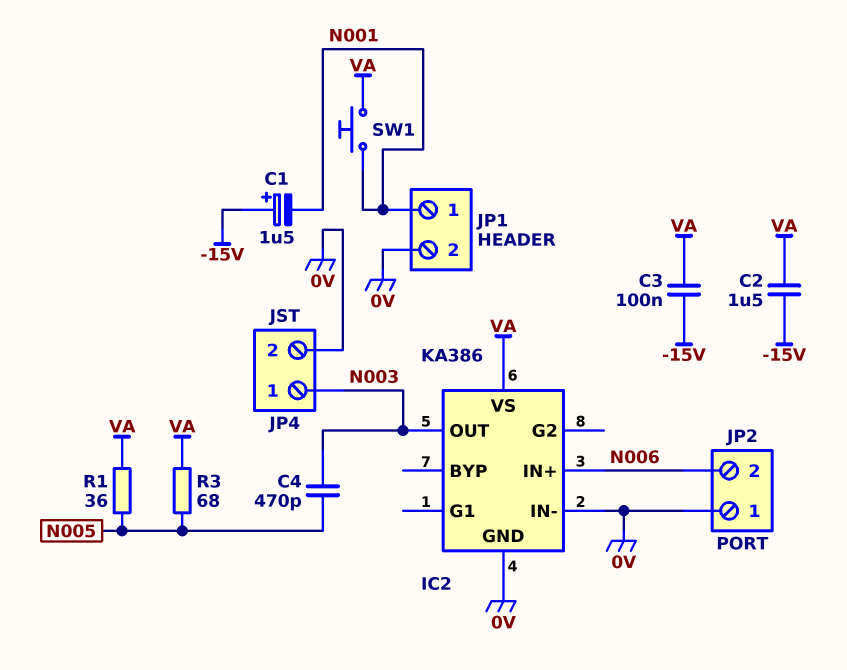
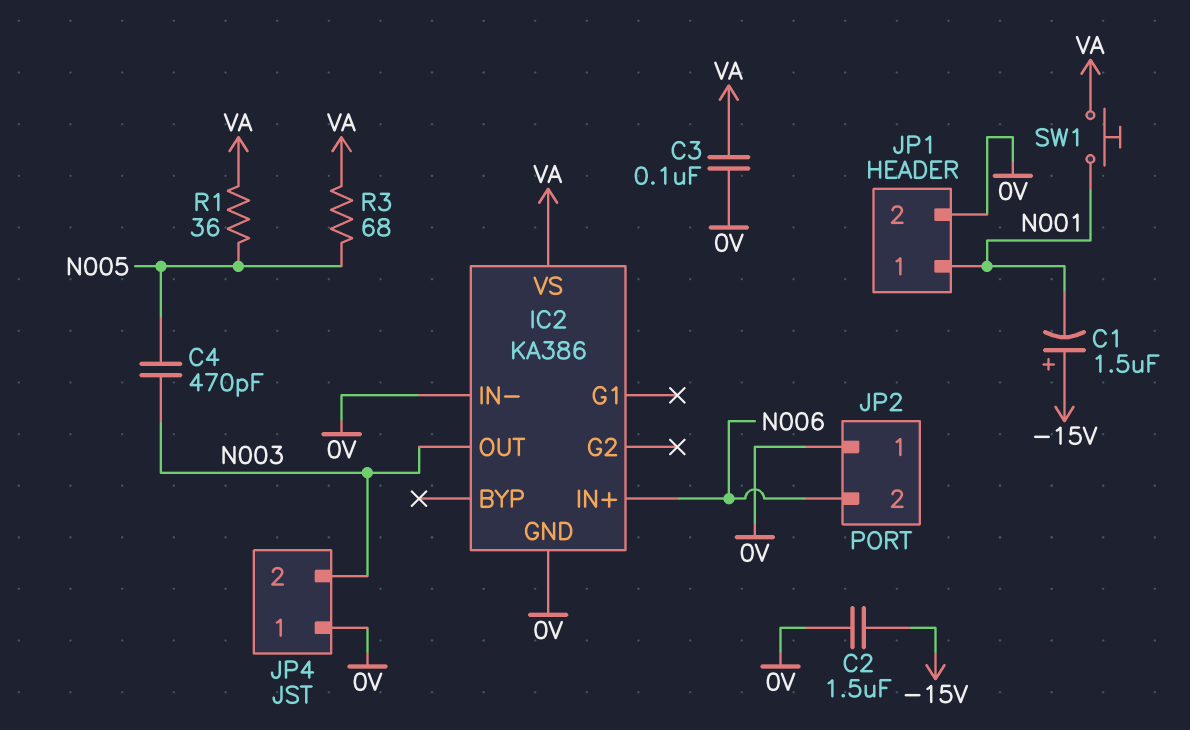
C2: 1.5uF (-15V, VA) -> 1.5uF (-15V, 0V)
C3: 100nF (-15V, VA) -> 100nF (0V, VA)
JP4 pin 1: N003 -> 0V
JP4 pin 2: 0V -> N003

